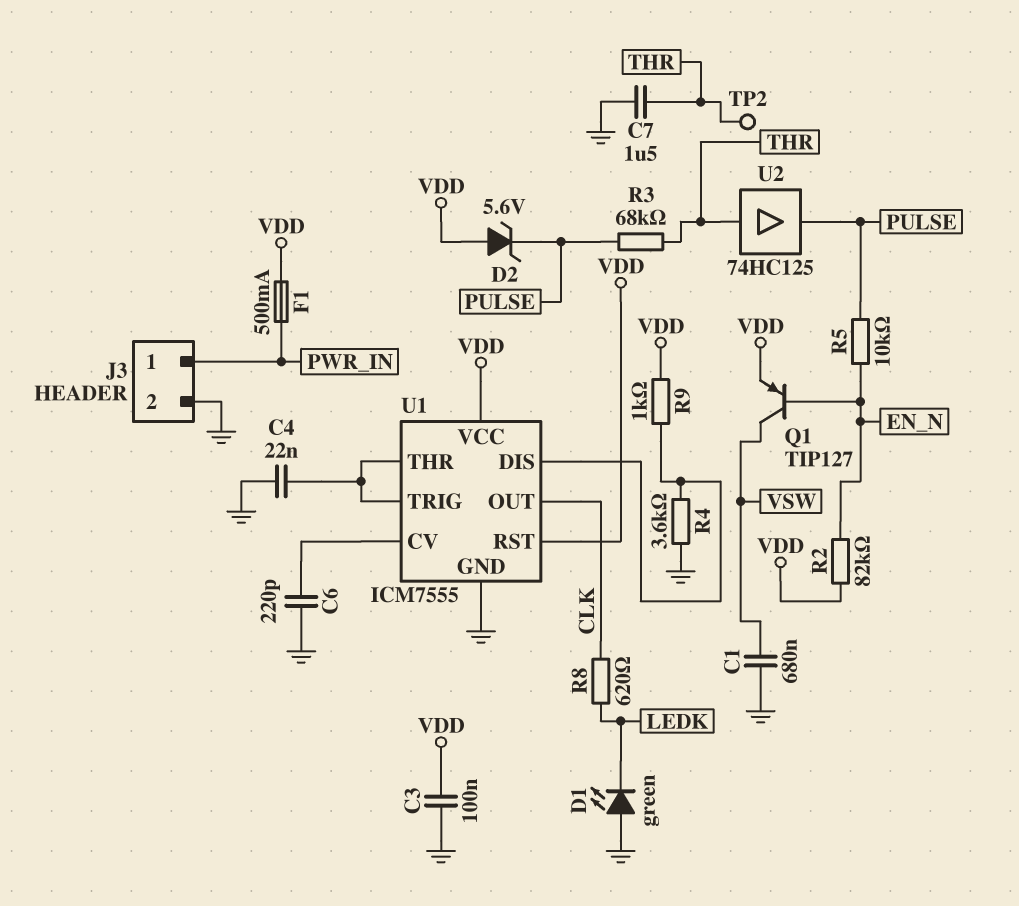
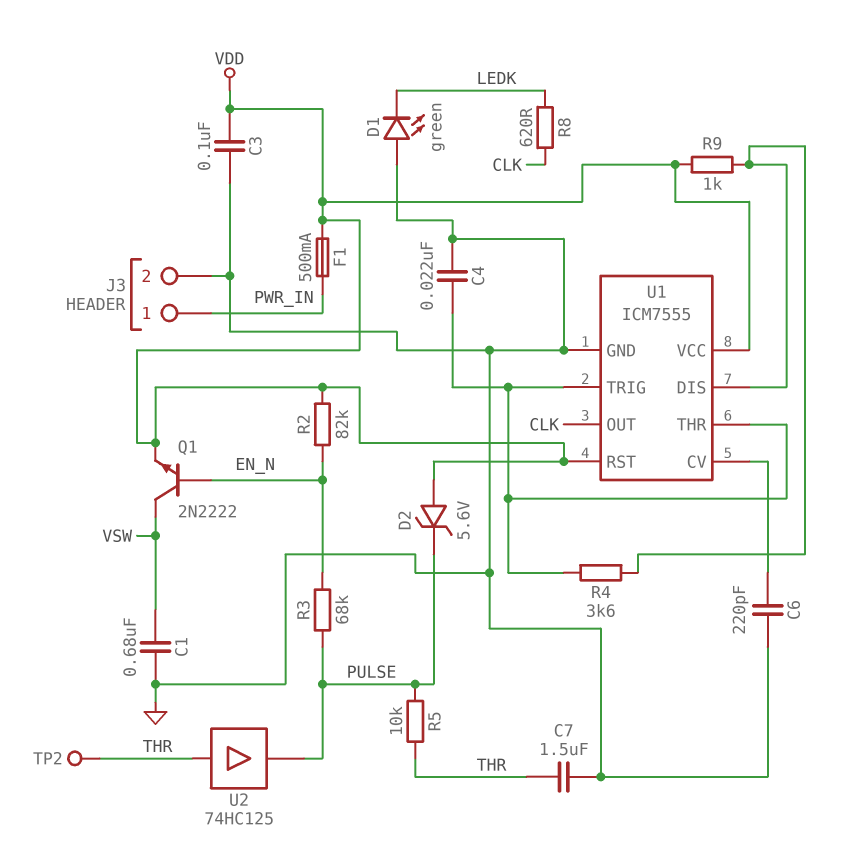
Q1: PNP TIP127 (B EN_N, C VSW, E VDD) -> NPN 2N2222 (B EN_N, C VSW, E VDD)
R3: 68k (PULSE, THR) -> 68k (EN_N, PULSE)
R4: 3.6k (GND, U1/DIS) -> 3.6k (U1/DIS, U1/THR)
R5: 10k (EN_N, PULSE) -> 10k (PULSE, THR)

